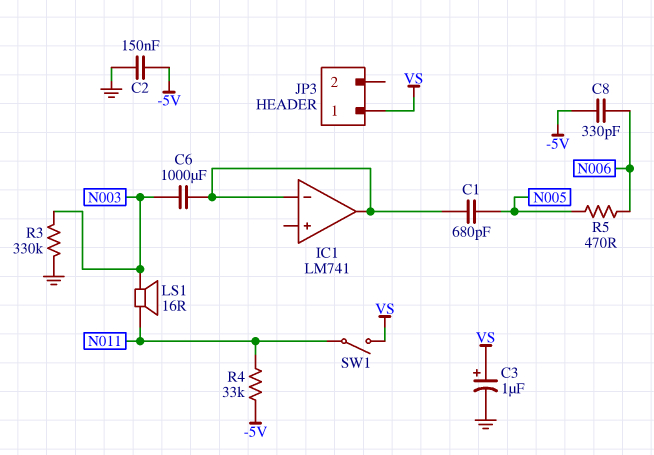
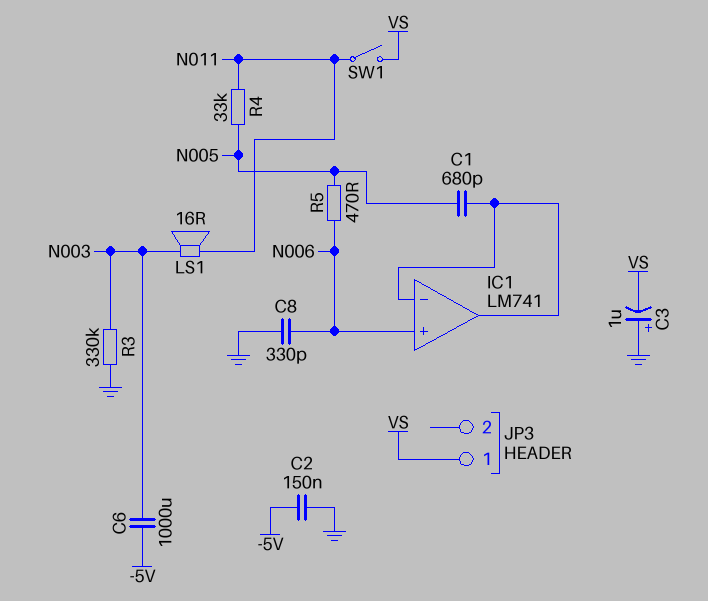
C3: 1uF (plus VS, minus GND) -> 1uF (plus GND, minus VS)
C6: 1000uF (IC1/in-, N003) -> 1000uF (-5V, N003)
C8: 330pF (-5V, N006) -> 330pF (GND, N006)
IC1 pin in+: none -> N006
R4: 33k (-5V, N011) -> 33k (N005, N011)

